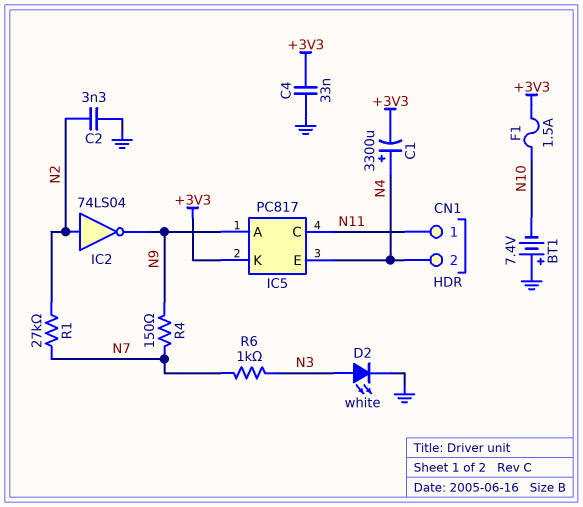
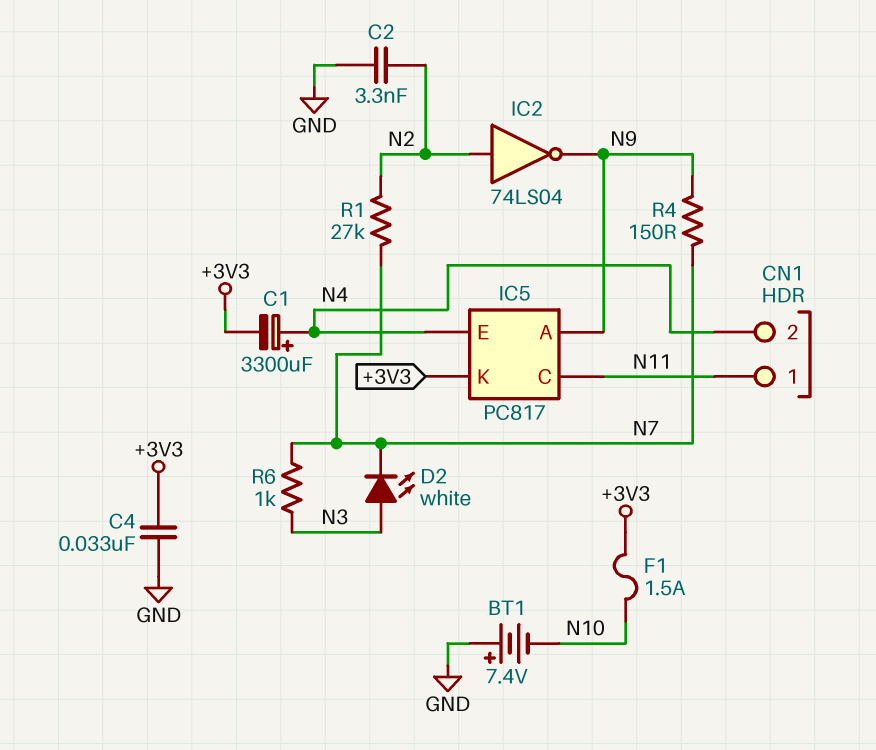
D2: LED white (A N3, K GND) -> LED white (A N3, K N7)

